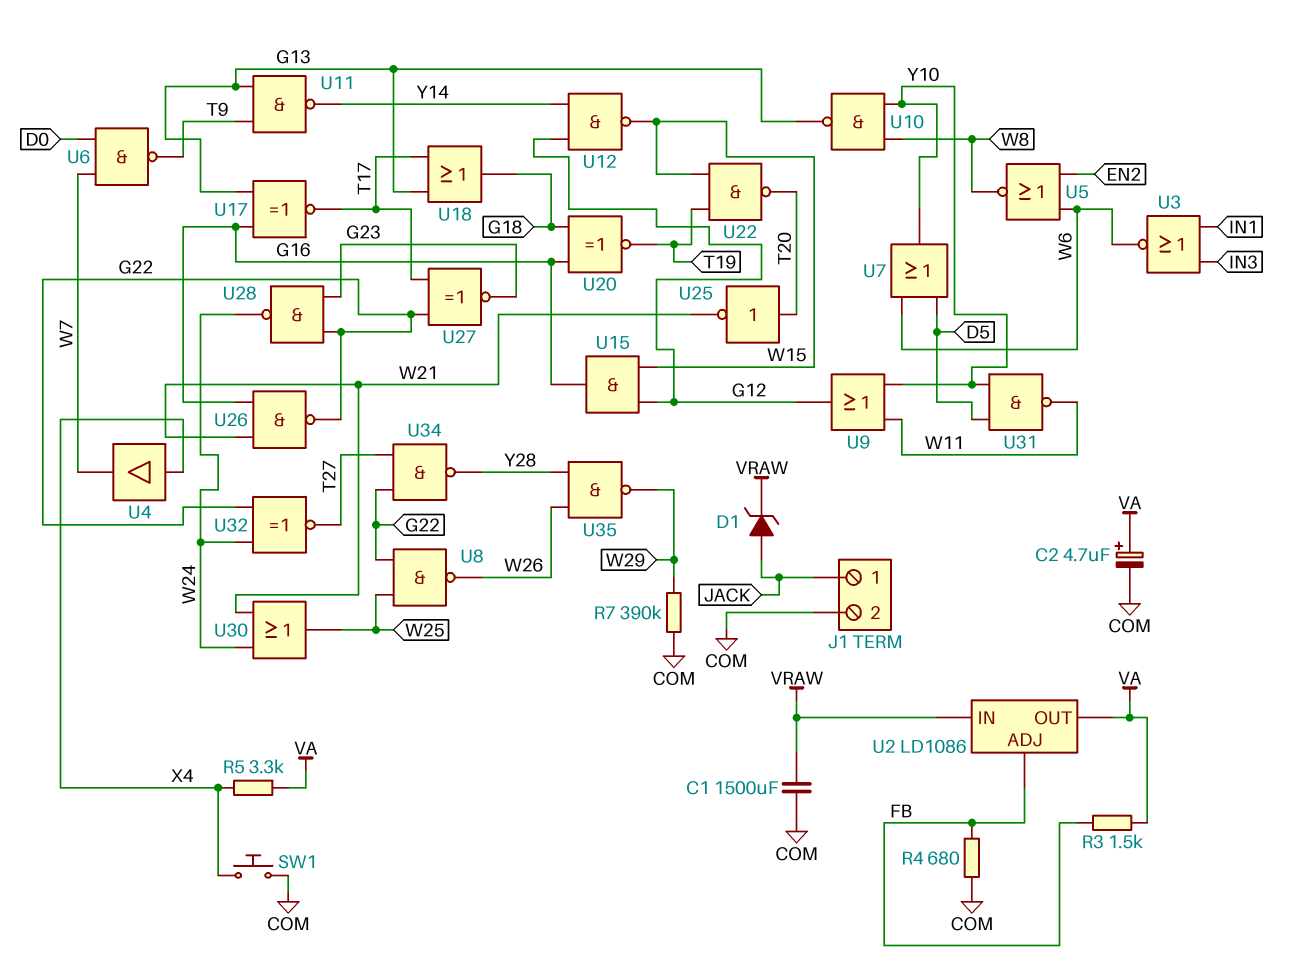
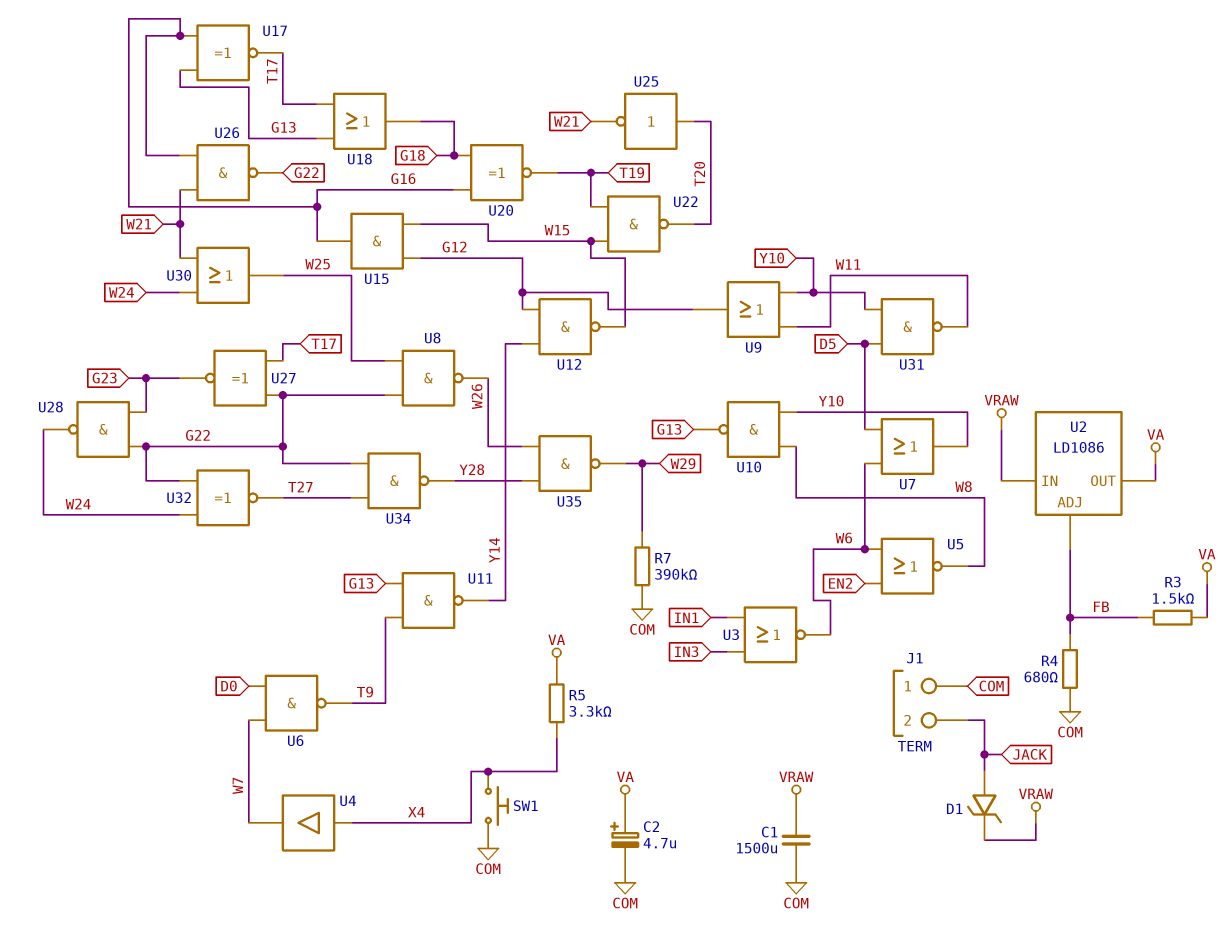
J1 pin 1: JACK -> COM
J1 pin 2: COM -> JACK

